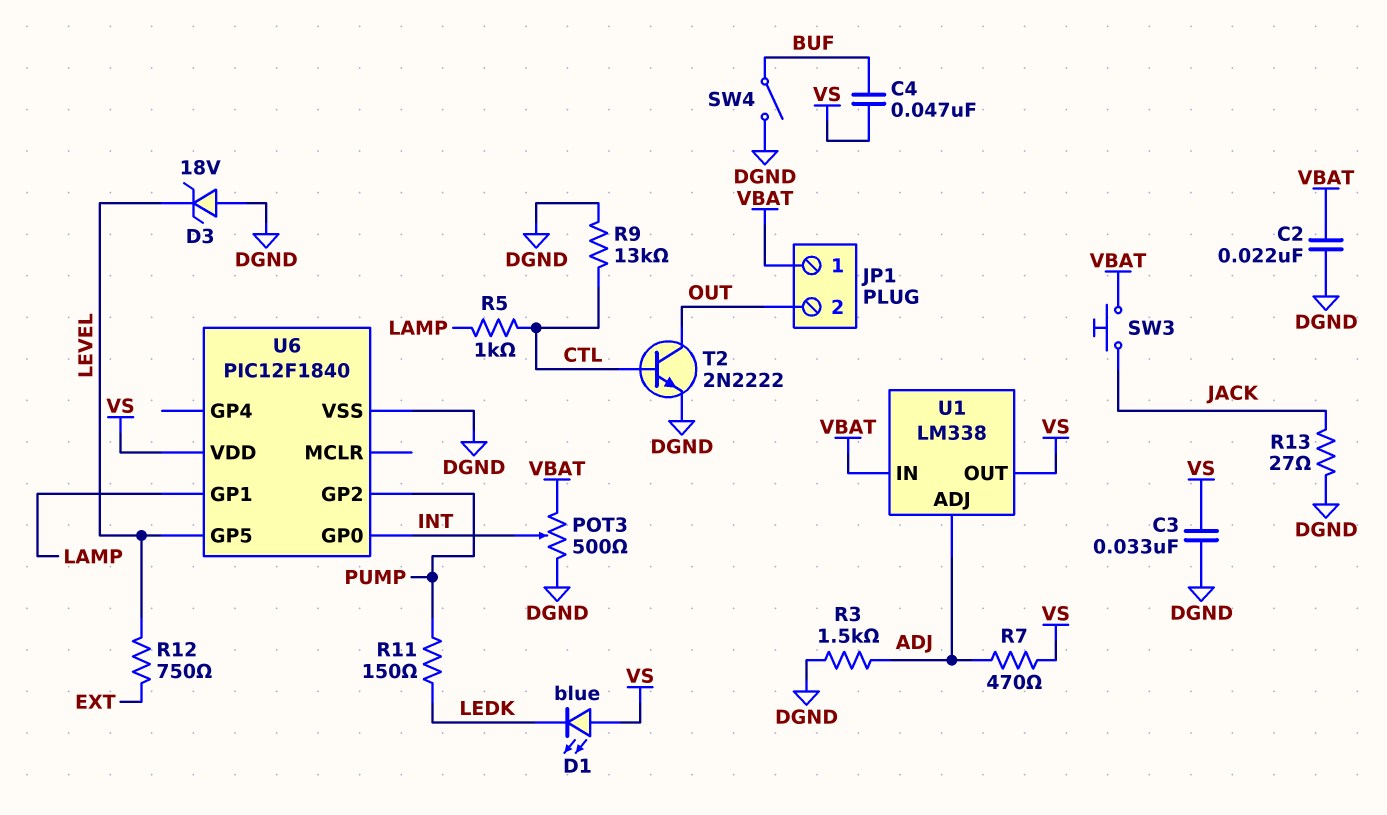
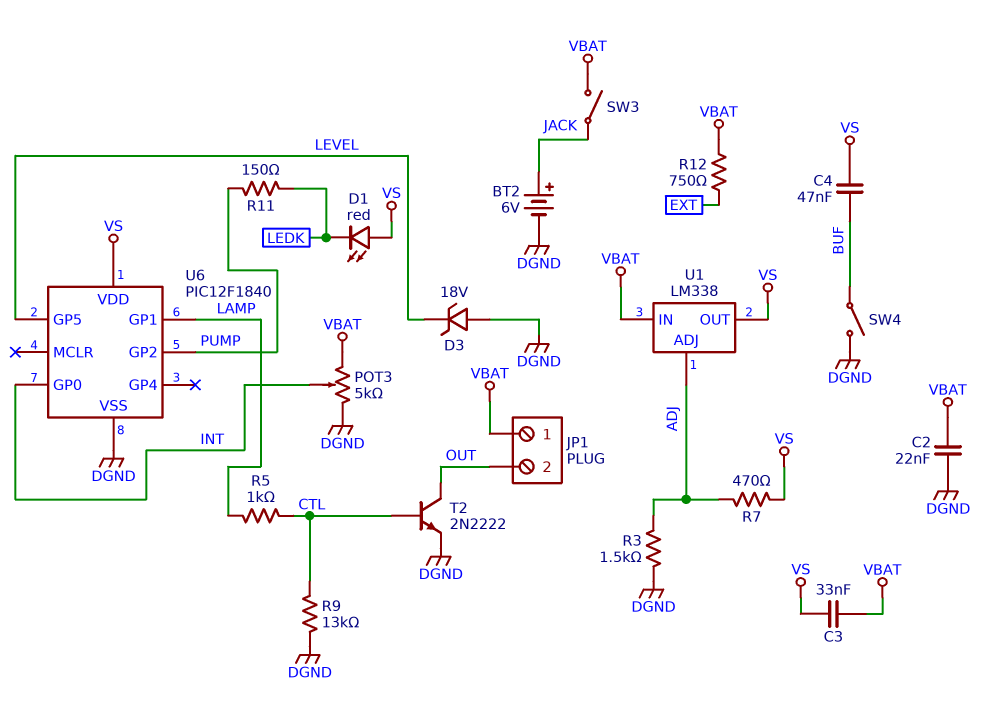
BT2: none -> 6V (plus JACK, minus DGND)
C3: 33nF (DGND, VS) -> 33nF (VBAT, VS)
D1: LED blue (A VS, K LEDK) -> LED red (A VS, K LEDK)
POT3: 500 (DGND, VBAT, wiper INT) -> 5k (DGND, VBAT, wiper INT)
R12: 750 (EXT, LEVEL) -> 750 (EXT, VBAT)
R13: 27 (DGND, JACK) -> none
SW3: button (JACK, VBAT) -> switch (JACK, VBAT)

